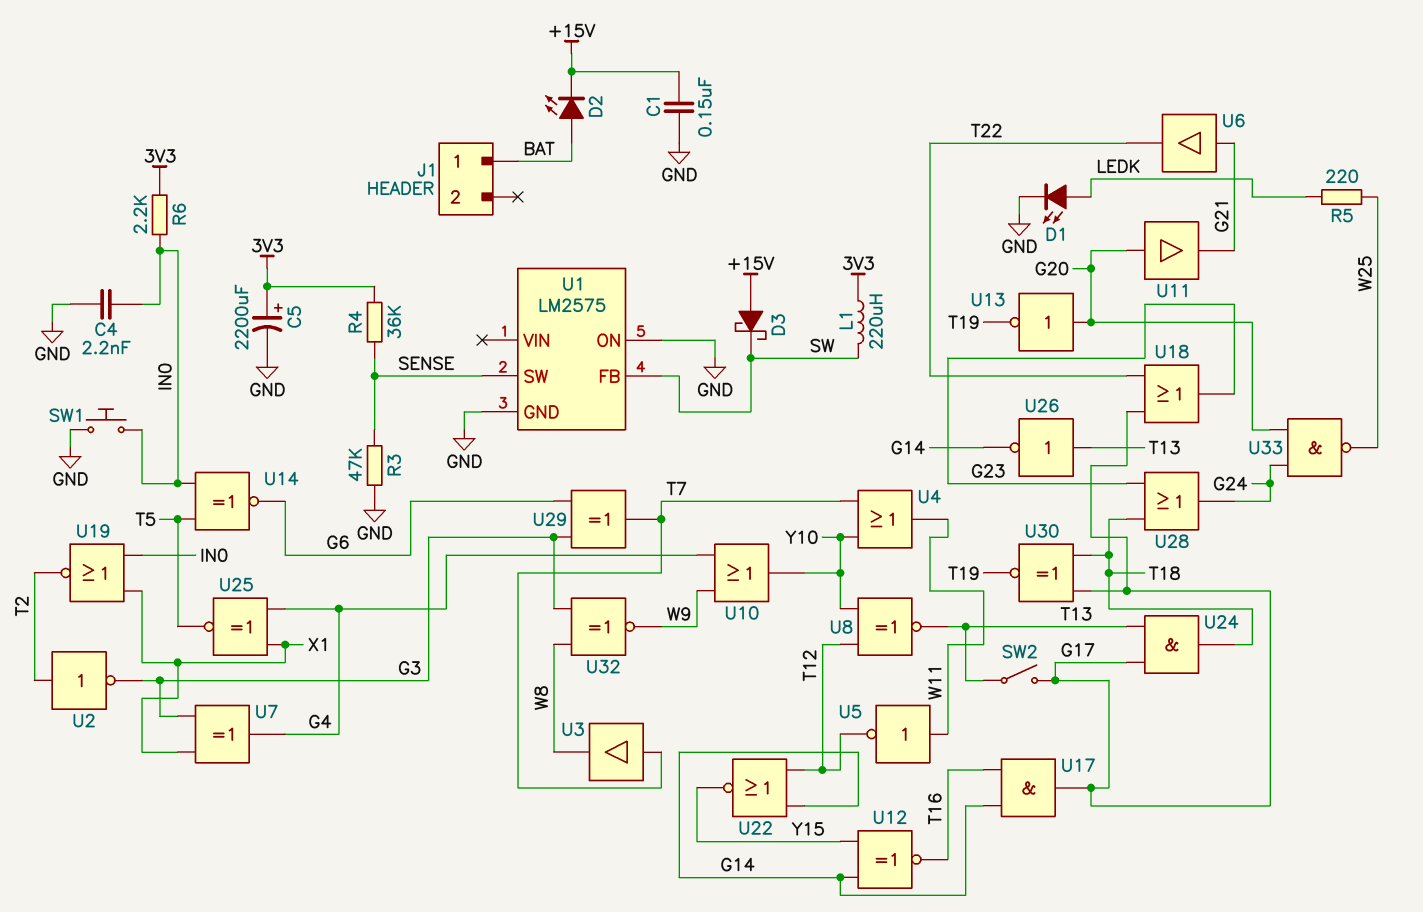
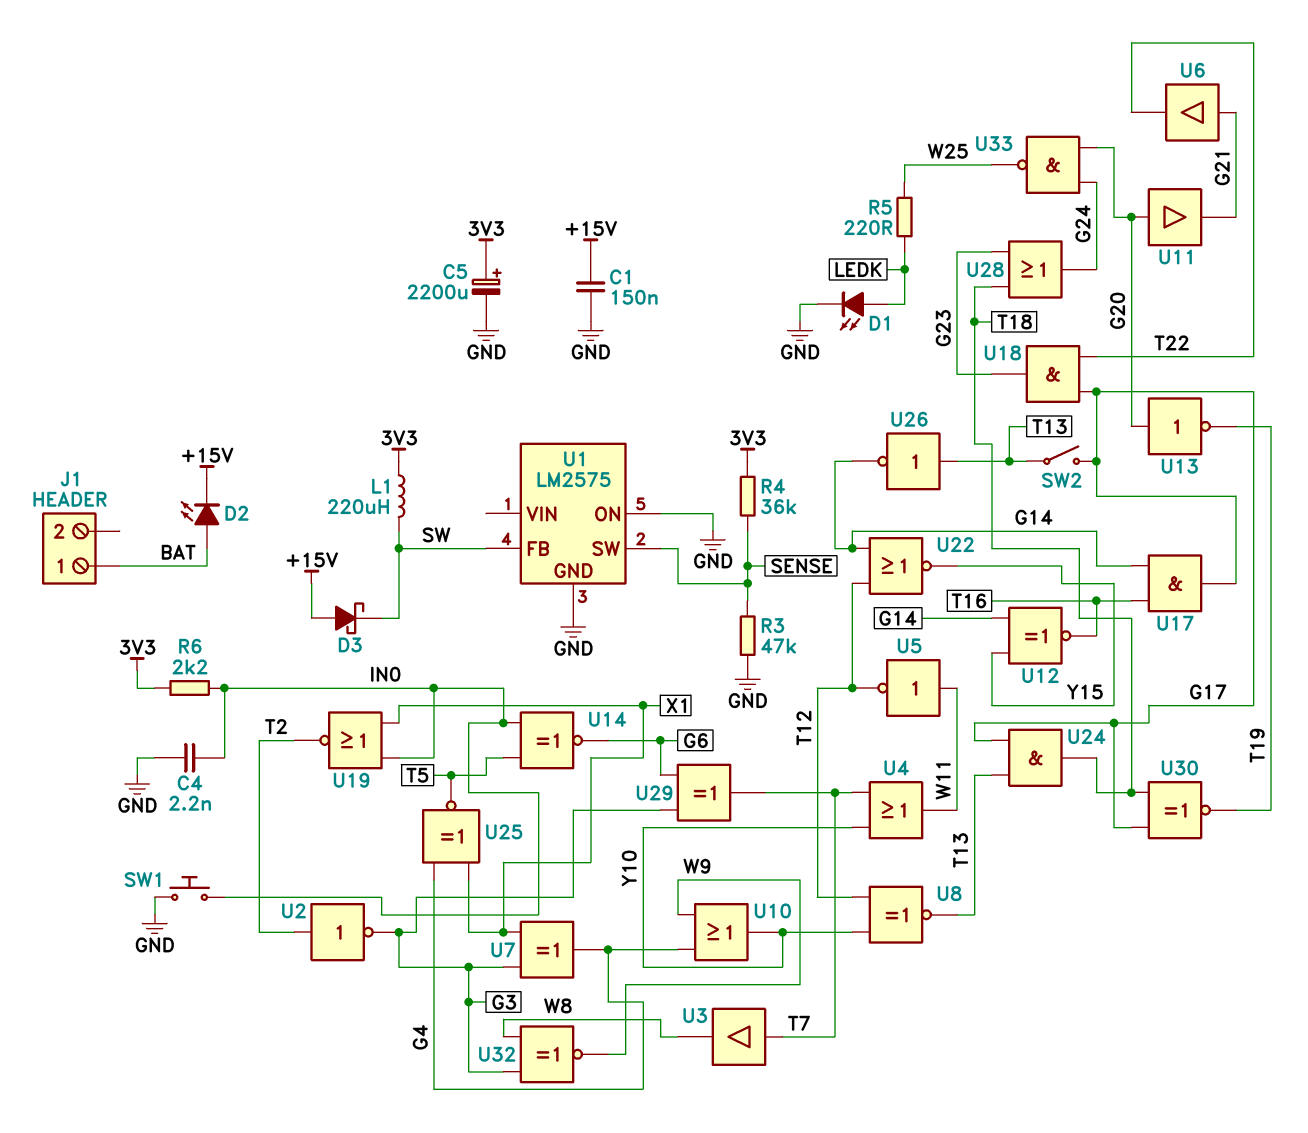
U18: OR (in G17, in T22, out G23) -> AND (in G17, in T22, out G23)

